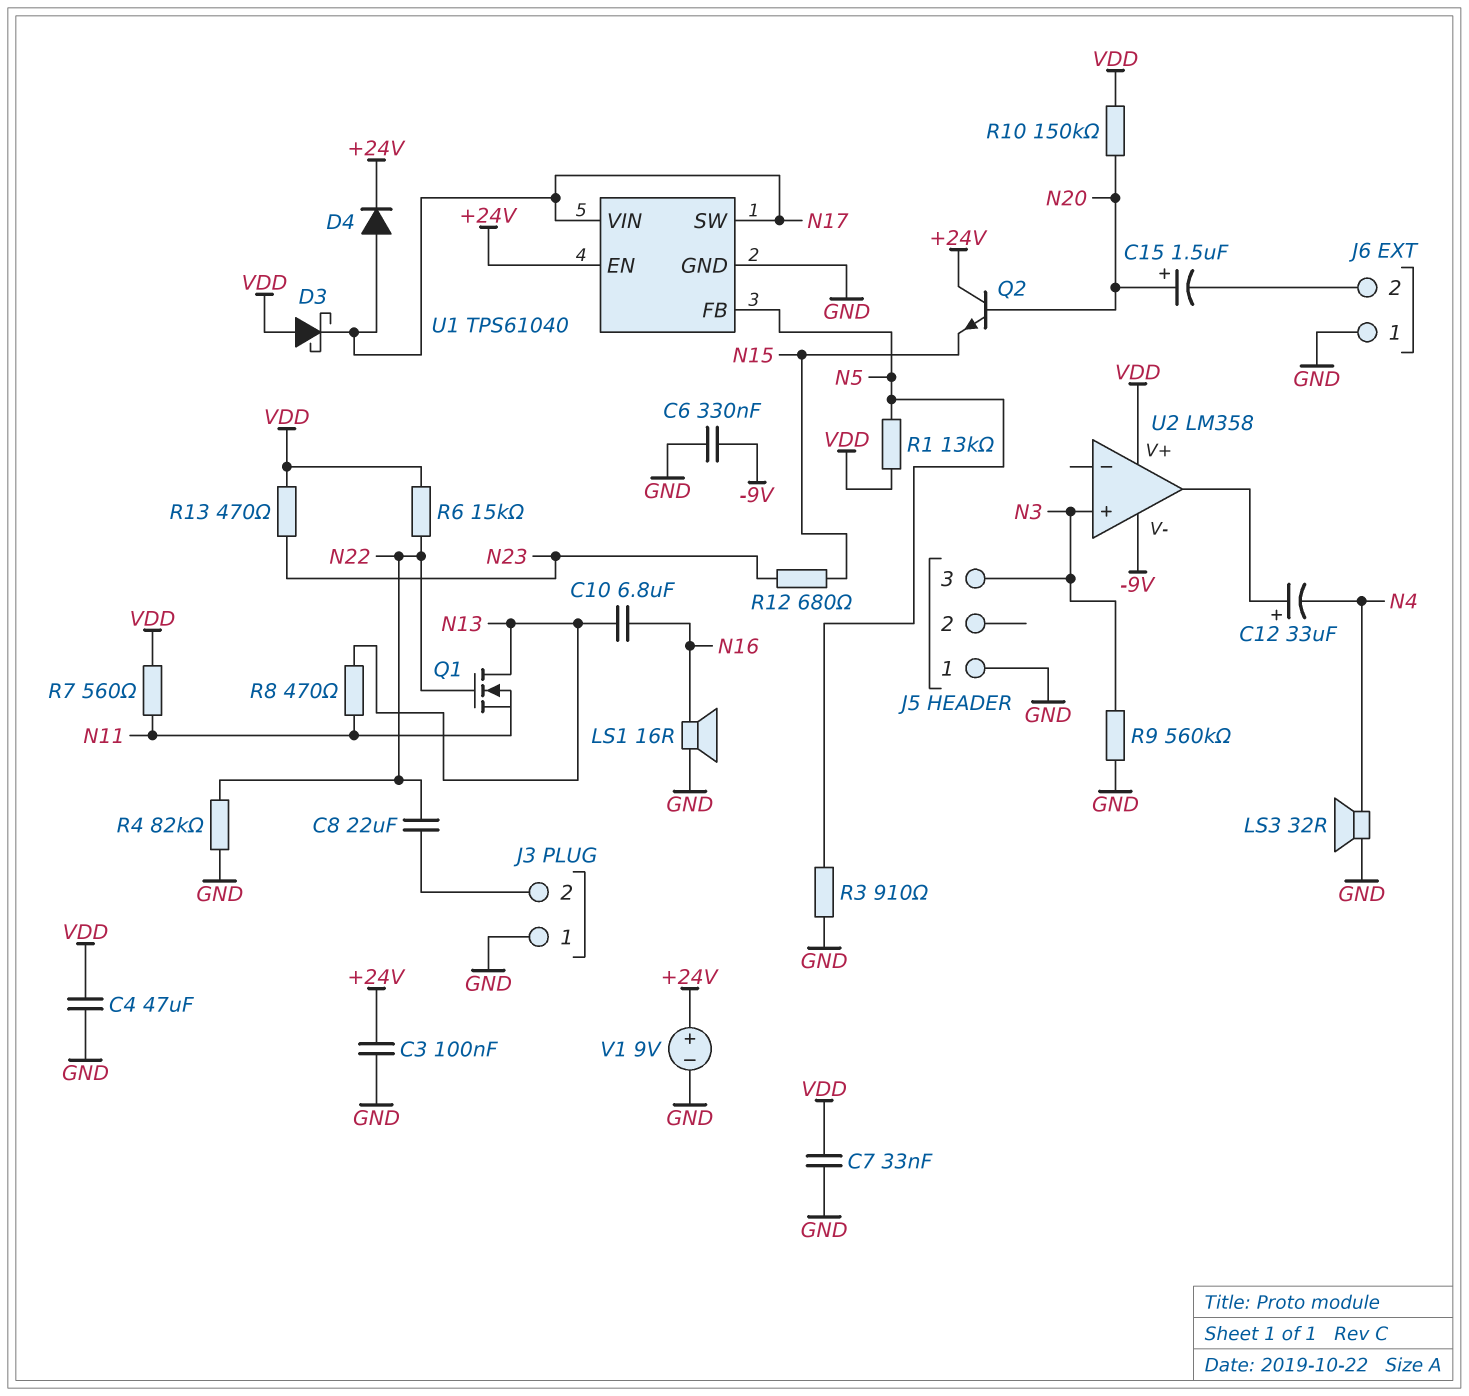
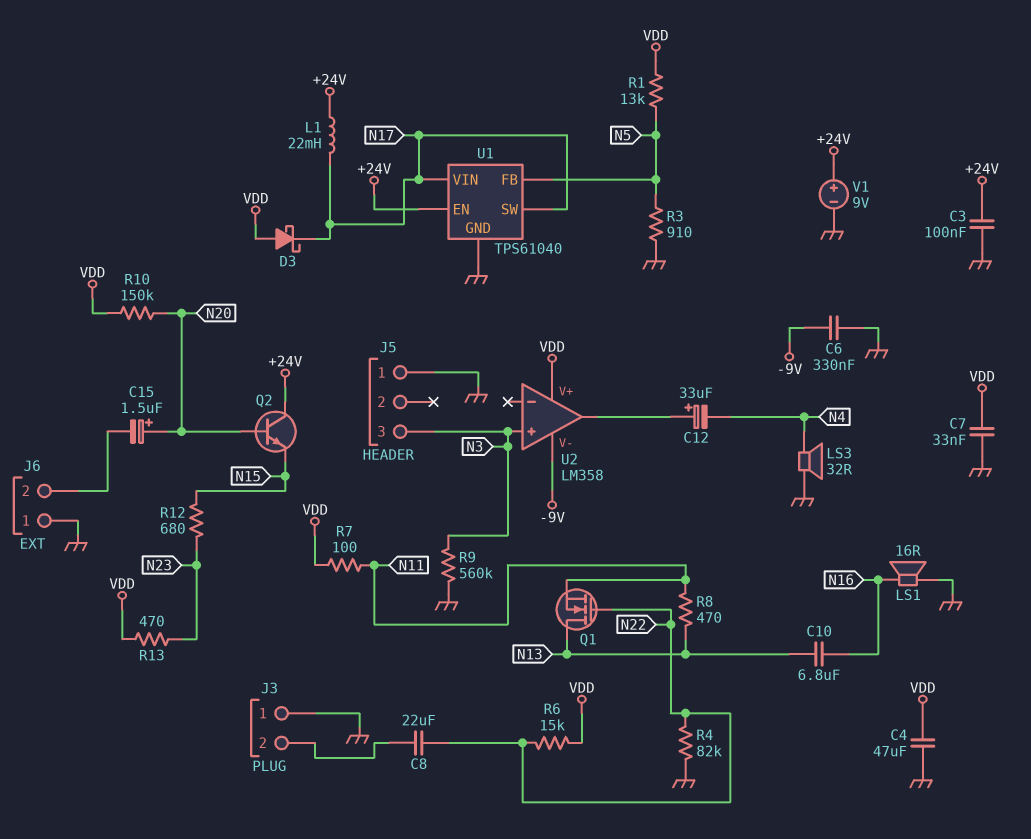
D4: diode (A N17, K +24V) -> none
L1: none -> 22mH (+24V, N17)
R7: 560 (N11, VDD) -> 100 (N11, VDD)

